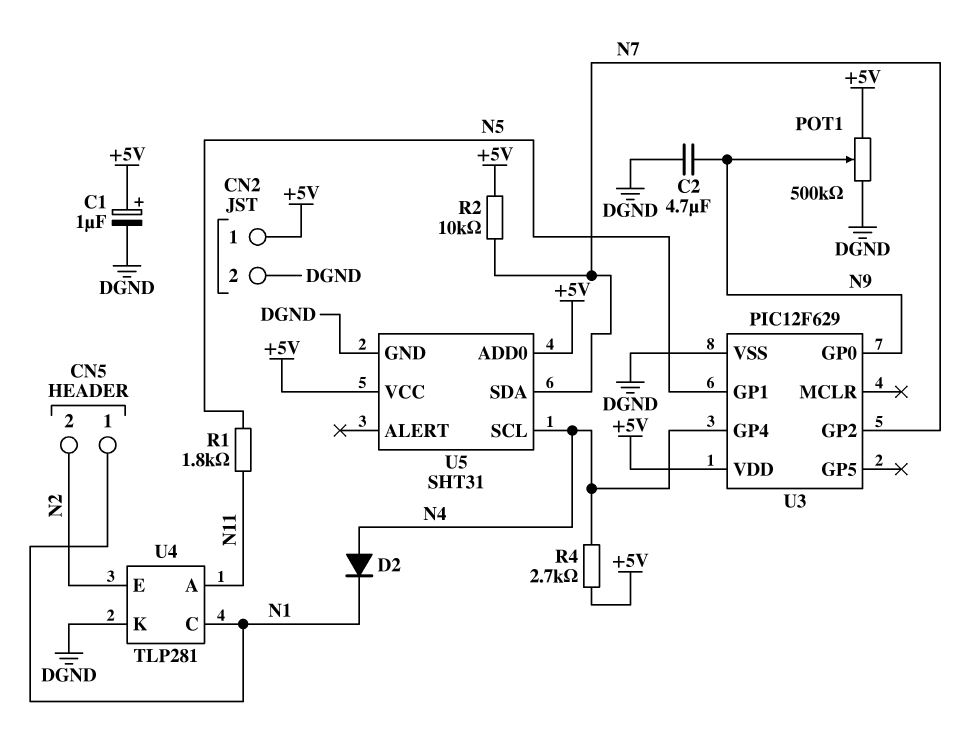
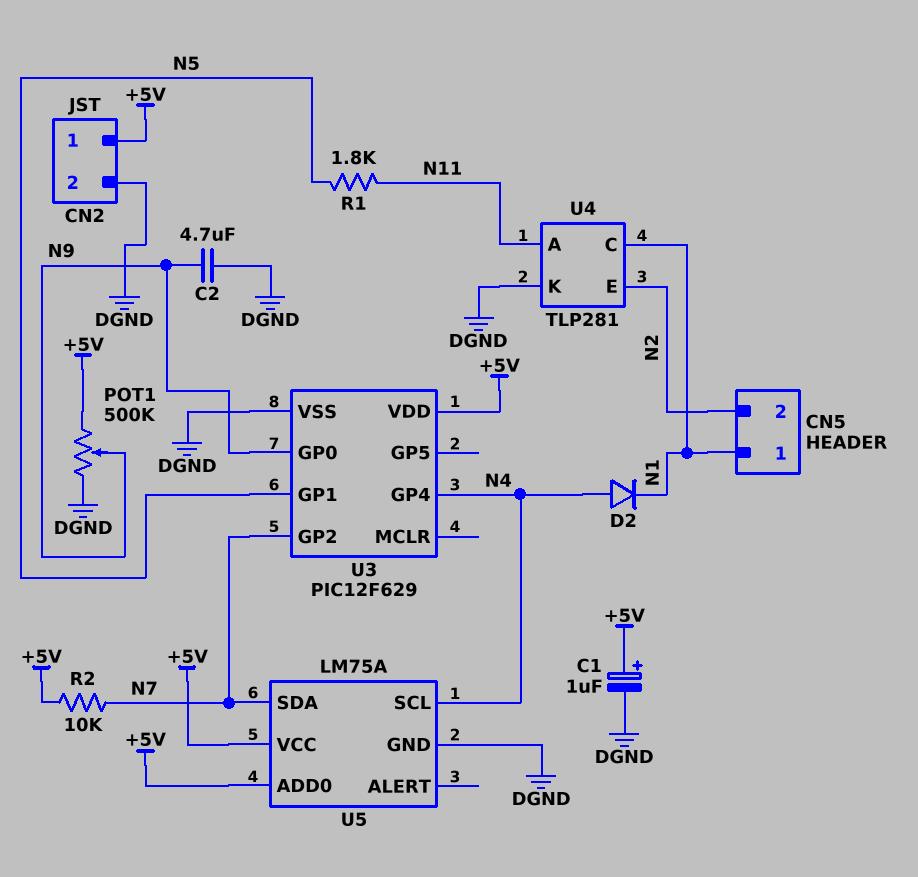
R4: 2.7k (+5V, N4) -> none
U5: SHT31 -> LM75A

